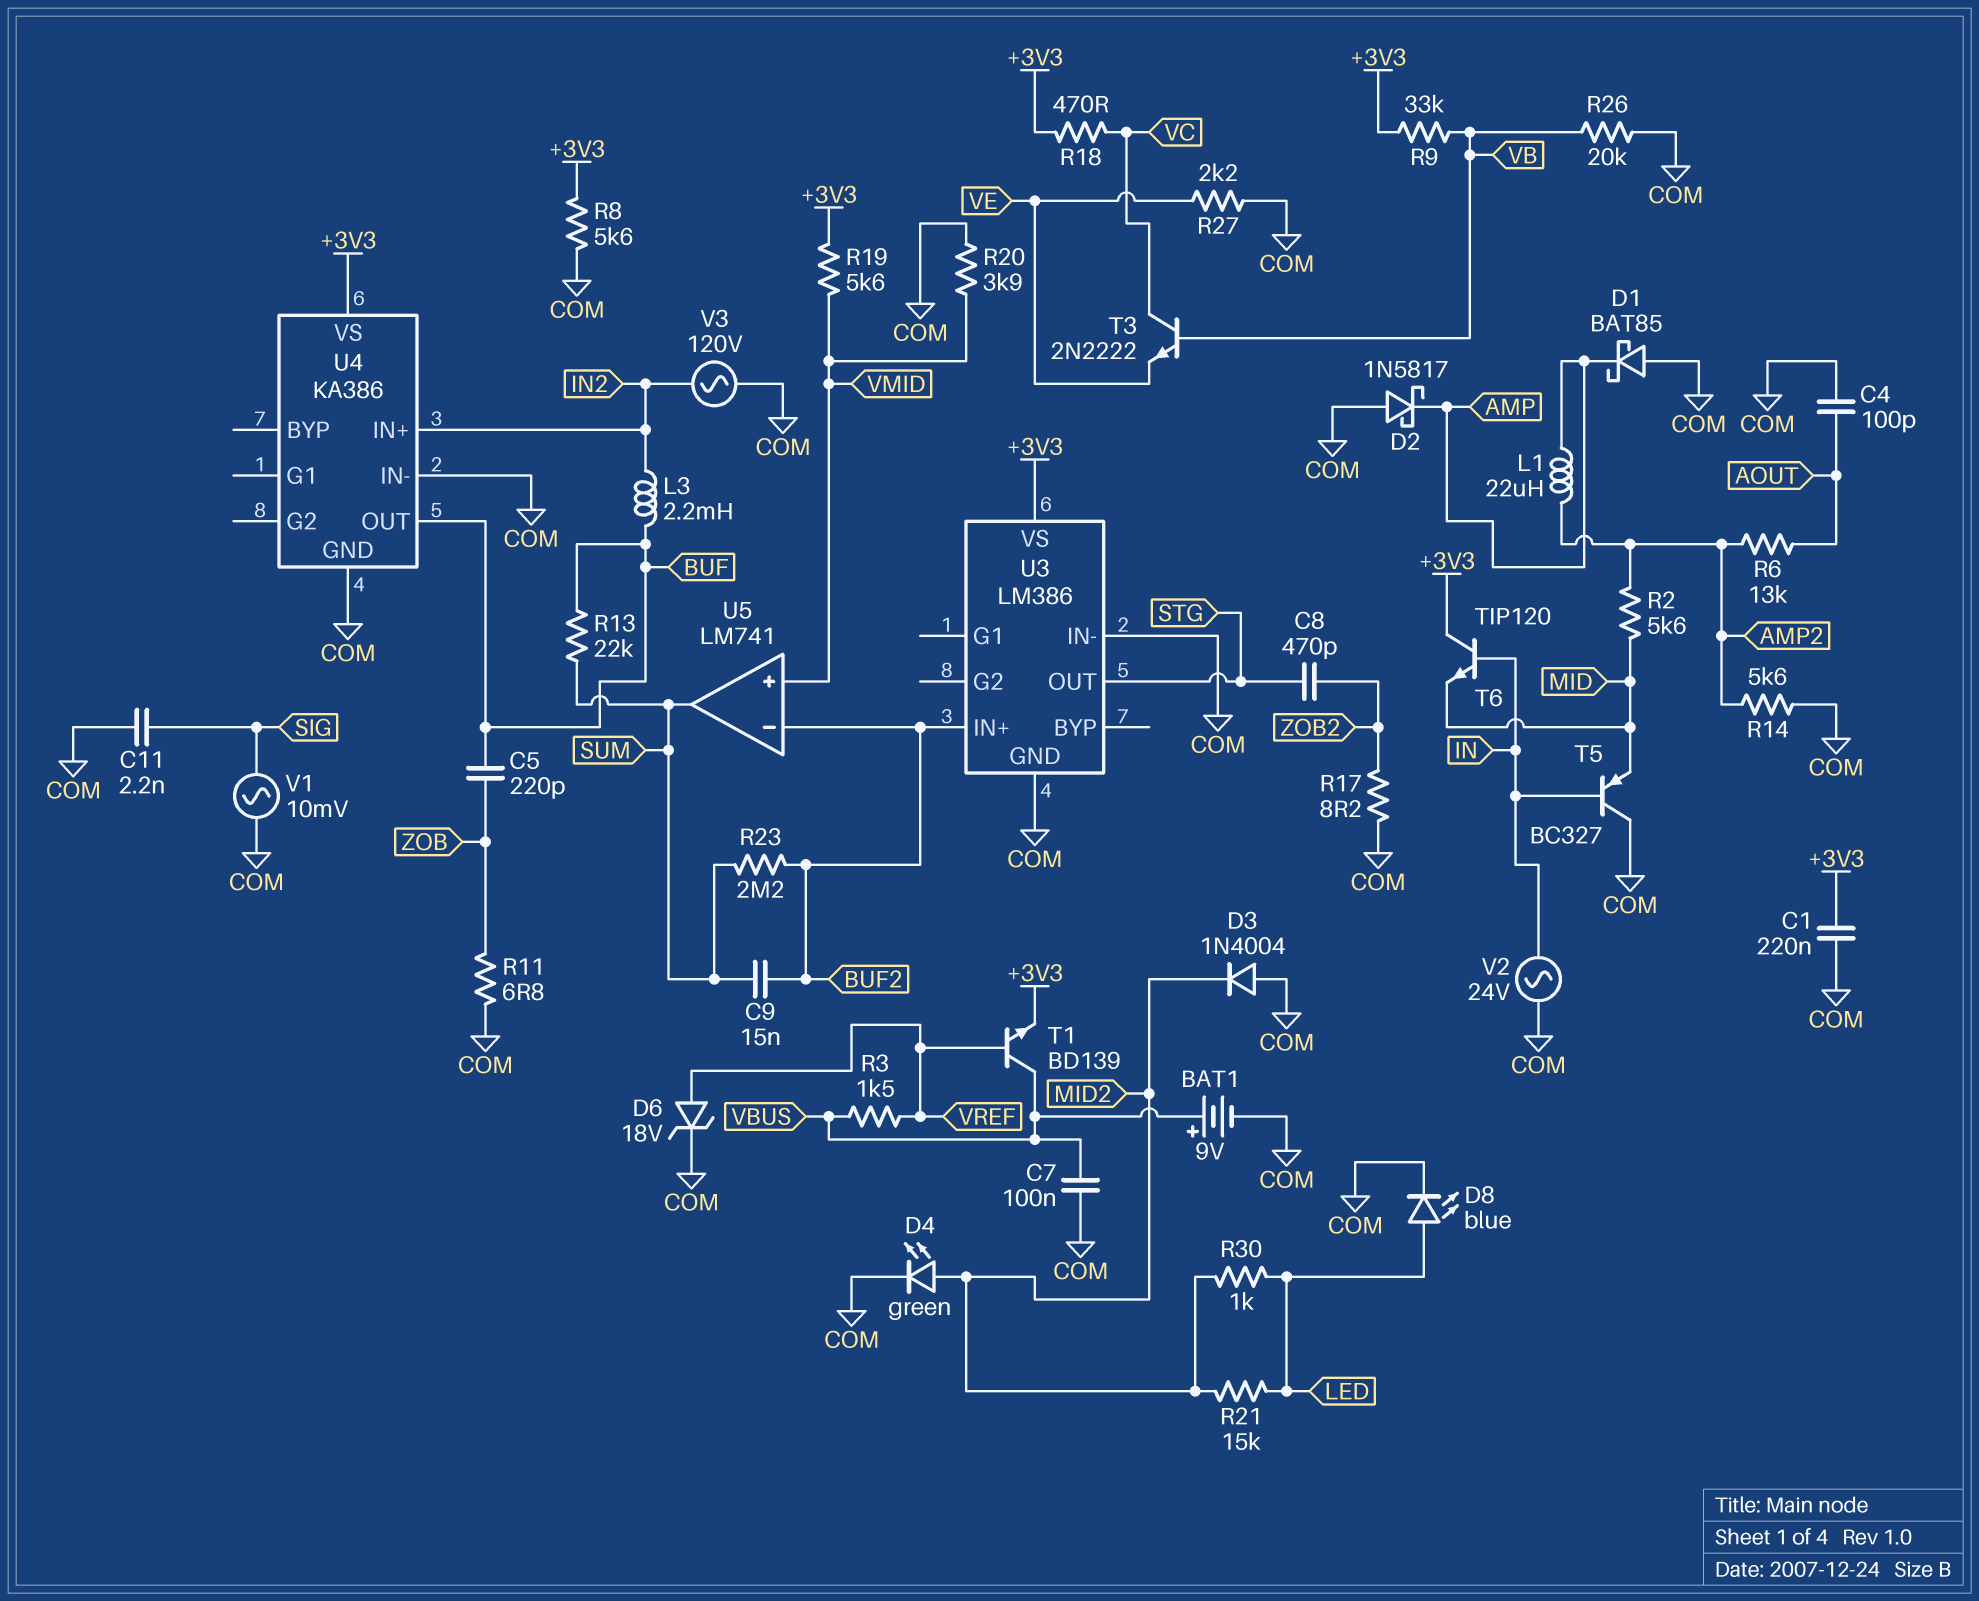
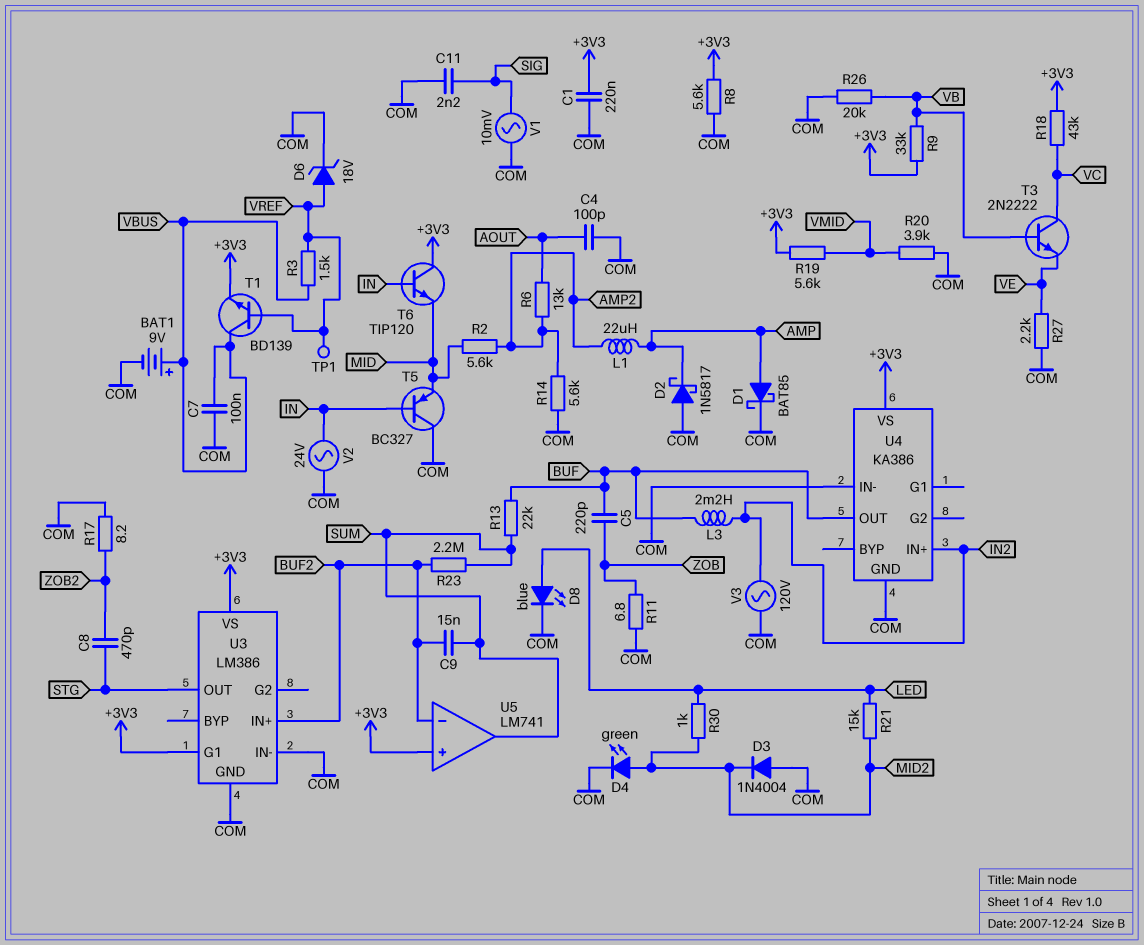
D1: schottky BAT85 (A COM, K AMP) -> schottky BAT85 (A AMP, K COM)
R18: 470 (+3V3, VC) -> 43k (+3V3, VC)
TP1: none -> test point (VREF)
U3 pin G1: none -> +3V3
U5 pin in+: VMID -> +3V3

